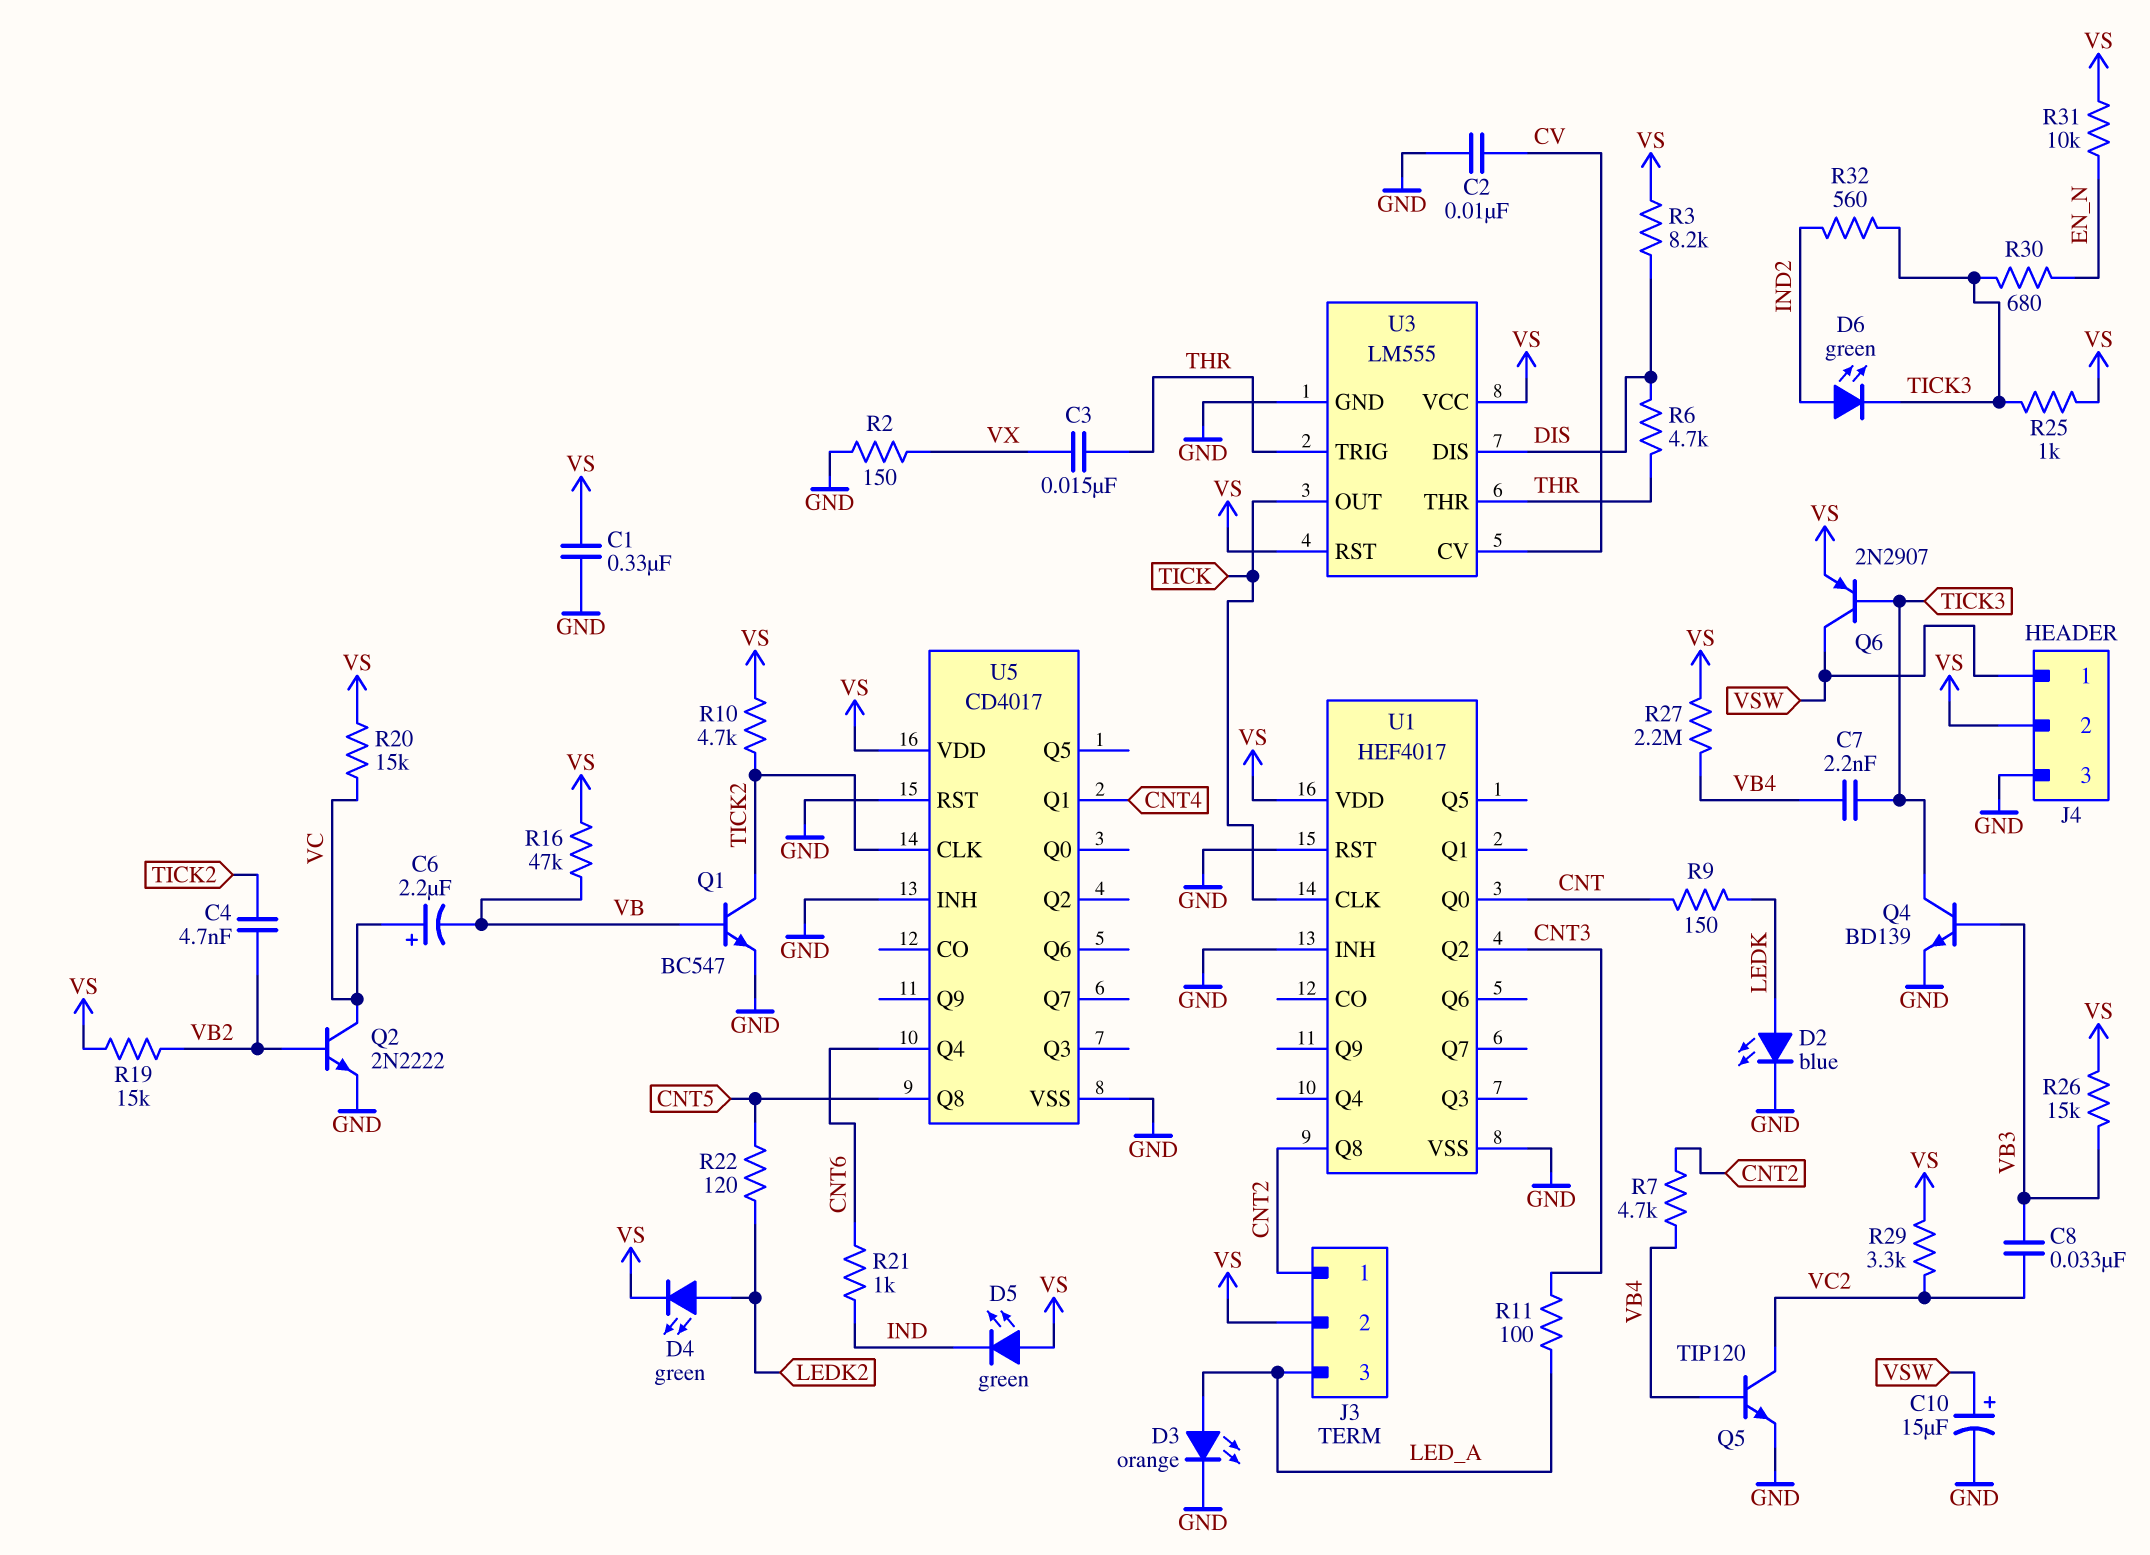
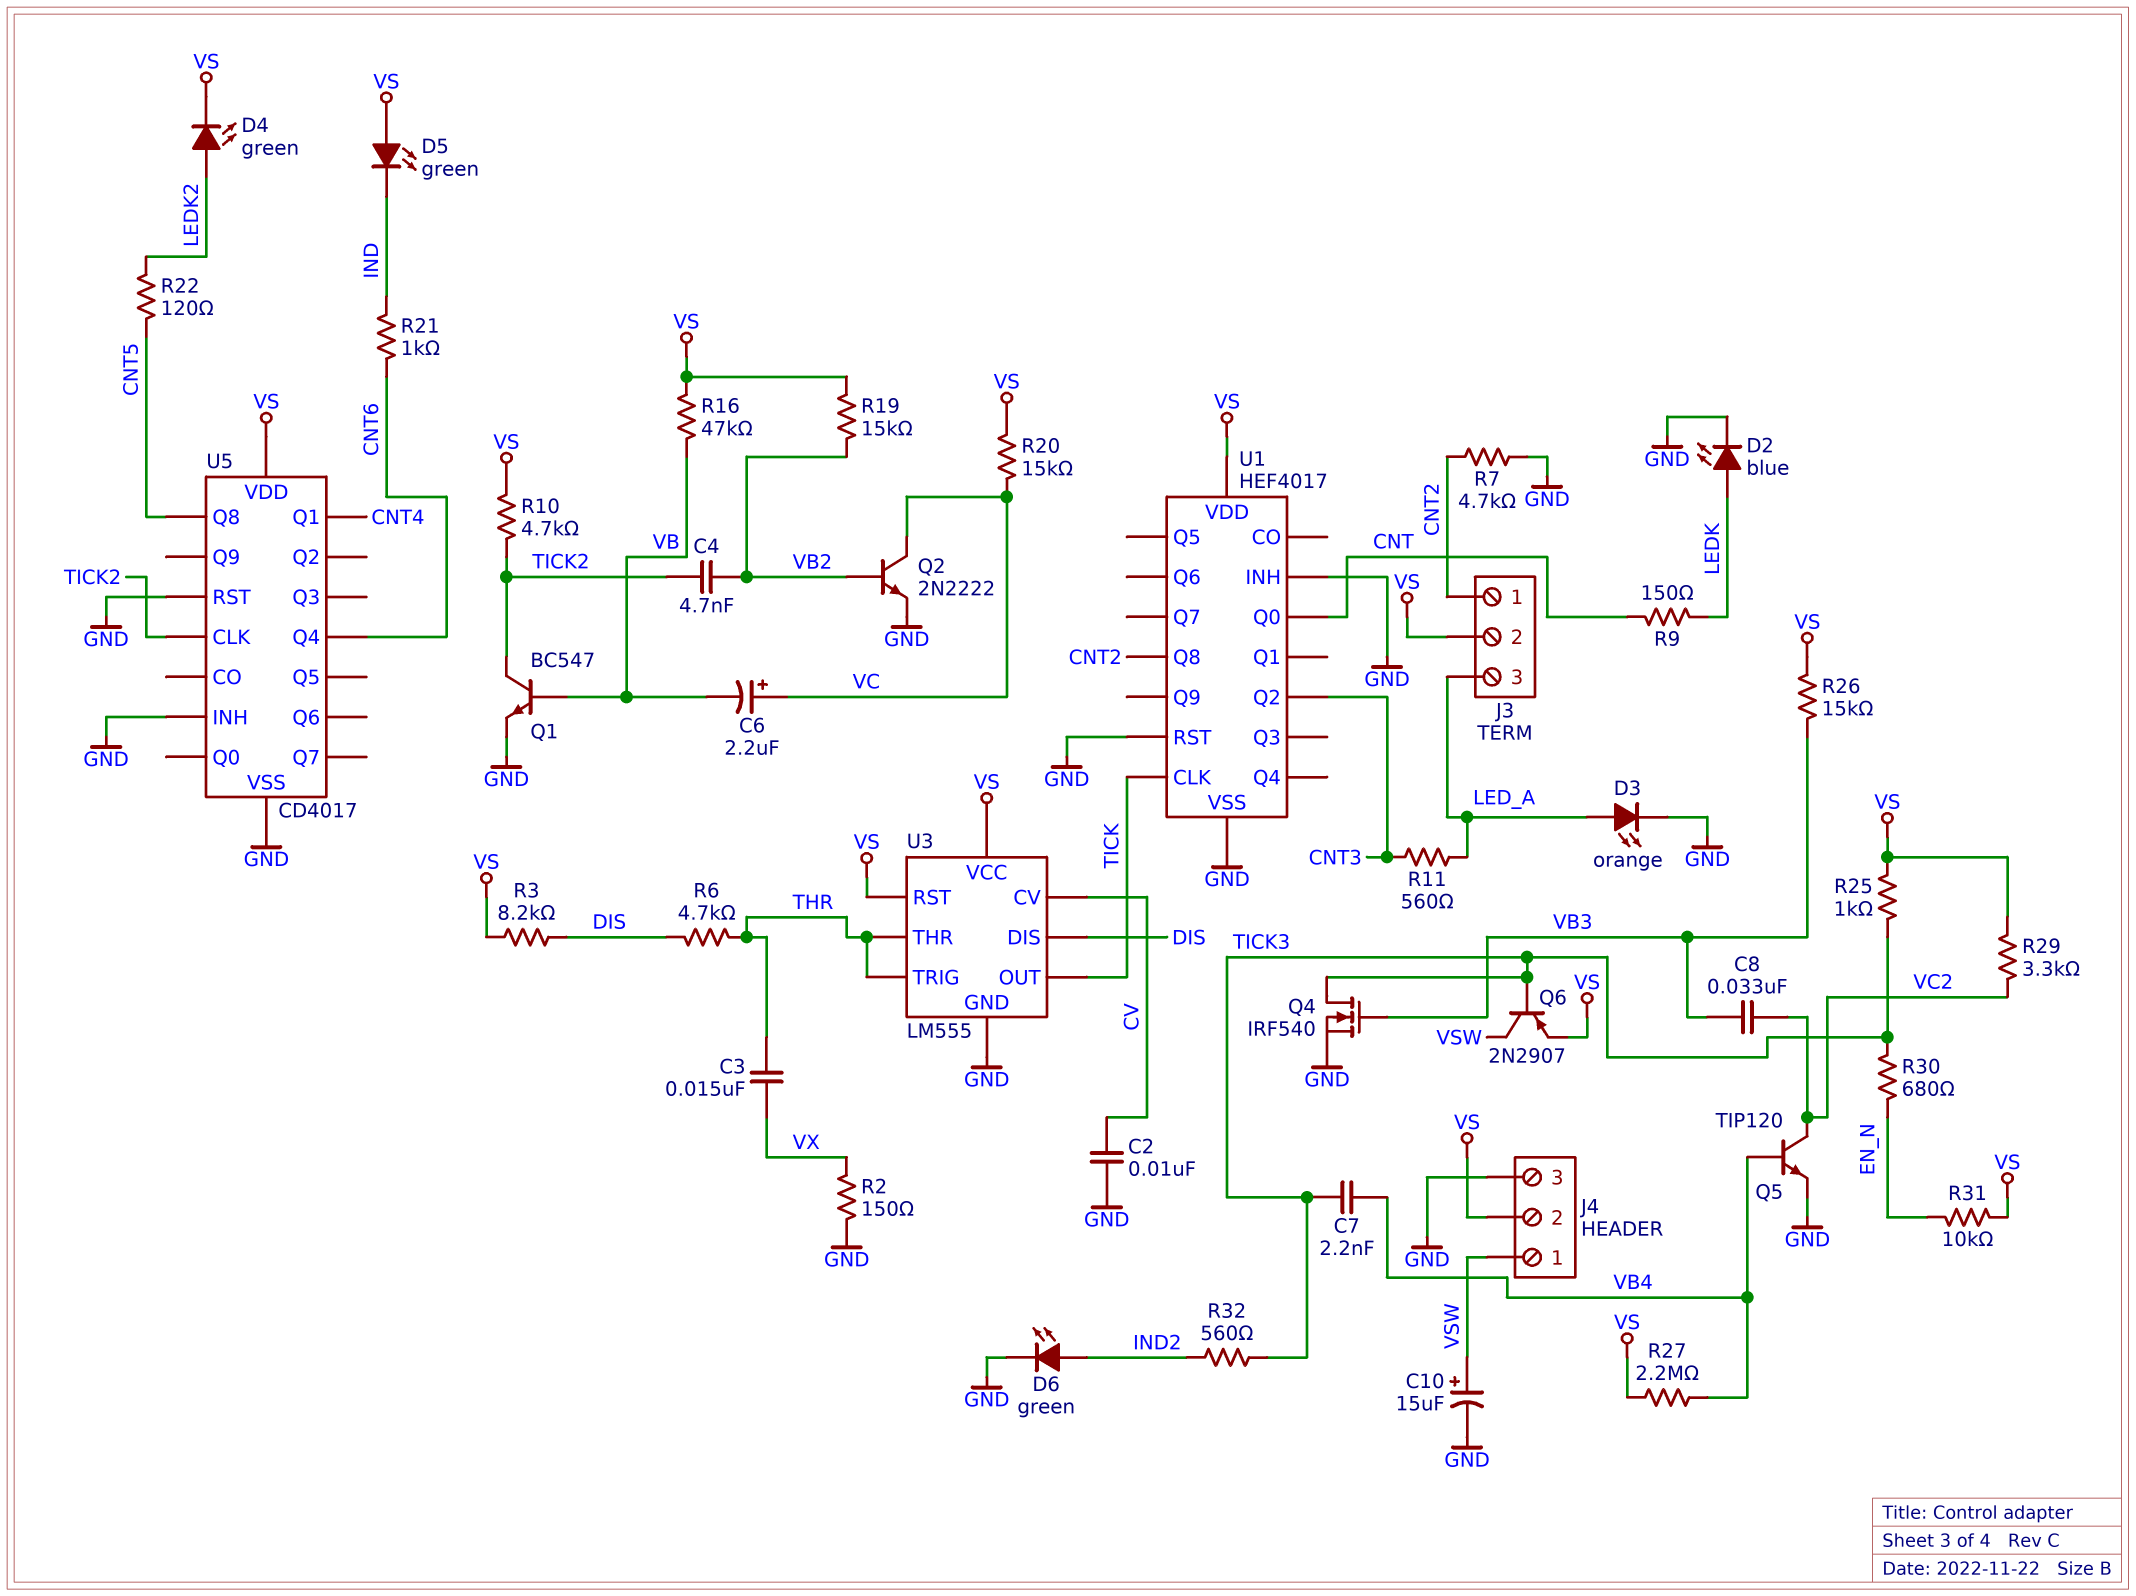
C1: 330nF (GND, VS) -> none
D6: LED green (A IND2, K TICK3) -> LED green (A IND2, K GND)
Q4: NPN BD139 (B VB3, C TICK3, E GND) -> NMOS IRF540 (G VB3, D TICK3, S GND)
R7: 4.7k (CNT2, VB4) -> 4.7k (CNT2, GND)
R11: 100 (CNT3, LED_A) -> 560 (CNT3, LED_A)

